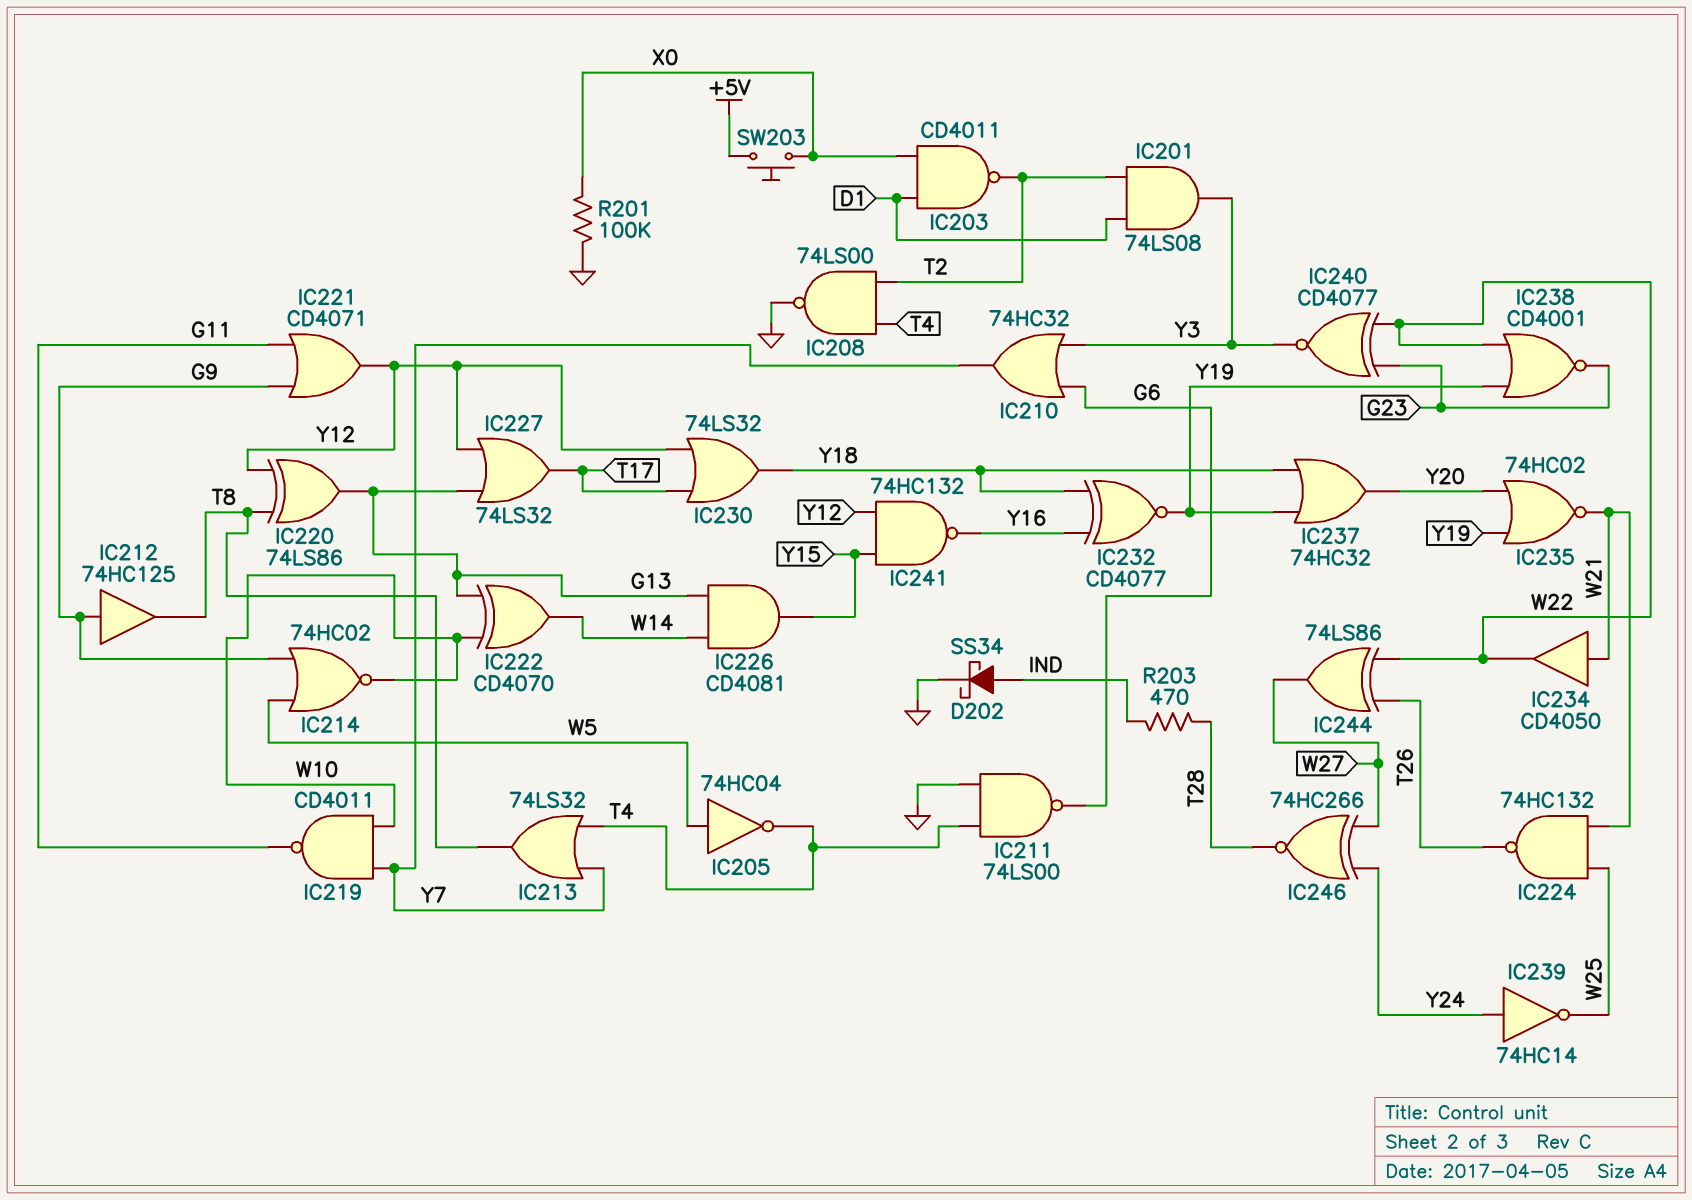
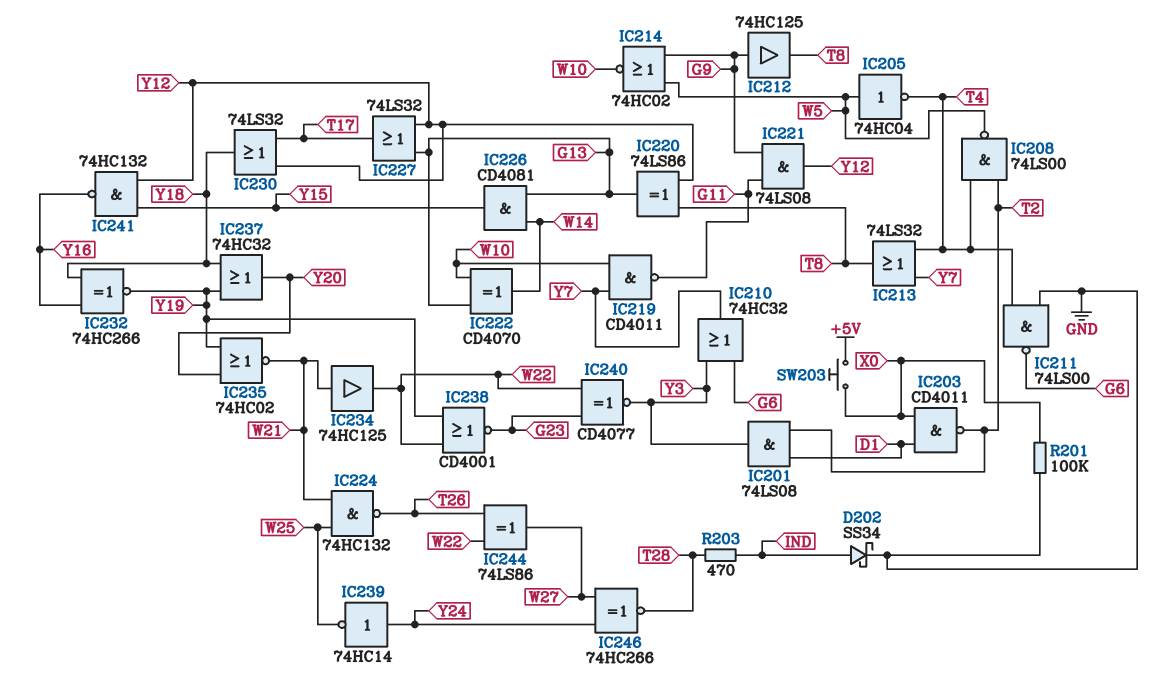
IC208: NAND 74LS00 (in T2, in T4, out GND) -> NAND 74LS00 (in T2, in T4, out W5)
IC221: OR CD4071 (in G9, in G11, out Y12) -> AND 74LS08 (in G9, in G11, out Y12)
IC232: XNOR CD4077 (in Y16, in Y18, out Y19) -> XNOR 74HC266 (in Y16, in Y18, out Y19)
IC234: buffer CD4050 (in W21, out W22) -> buffer 74HC125 (in W21, out W22)

